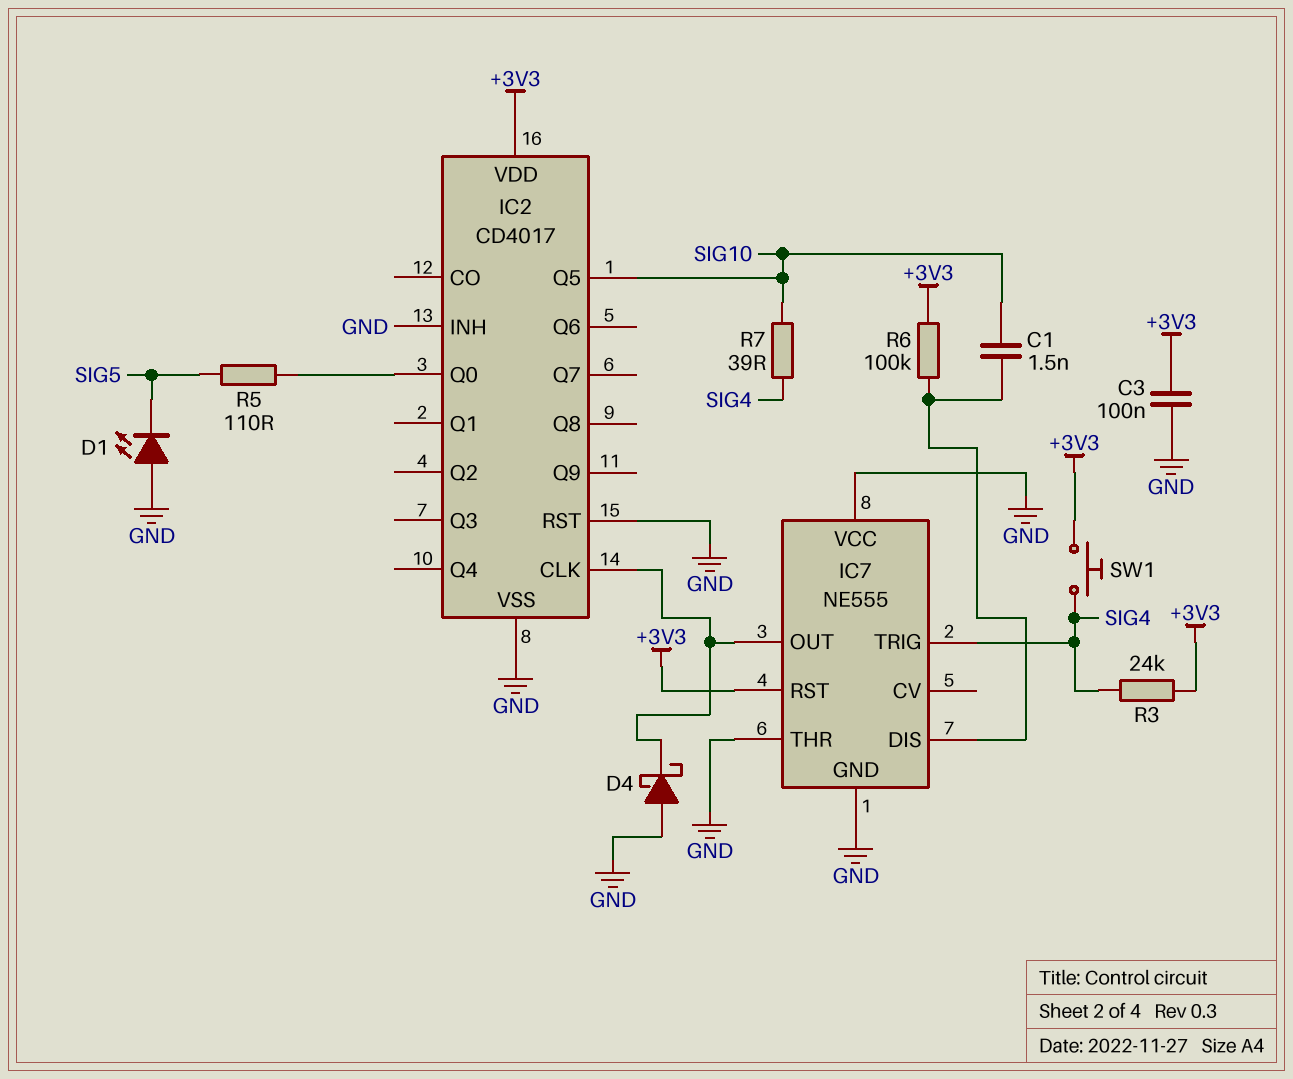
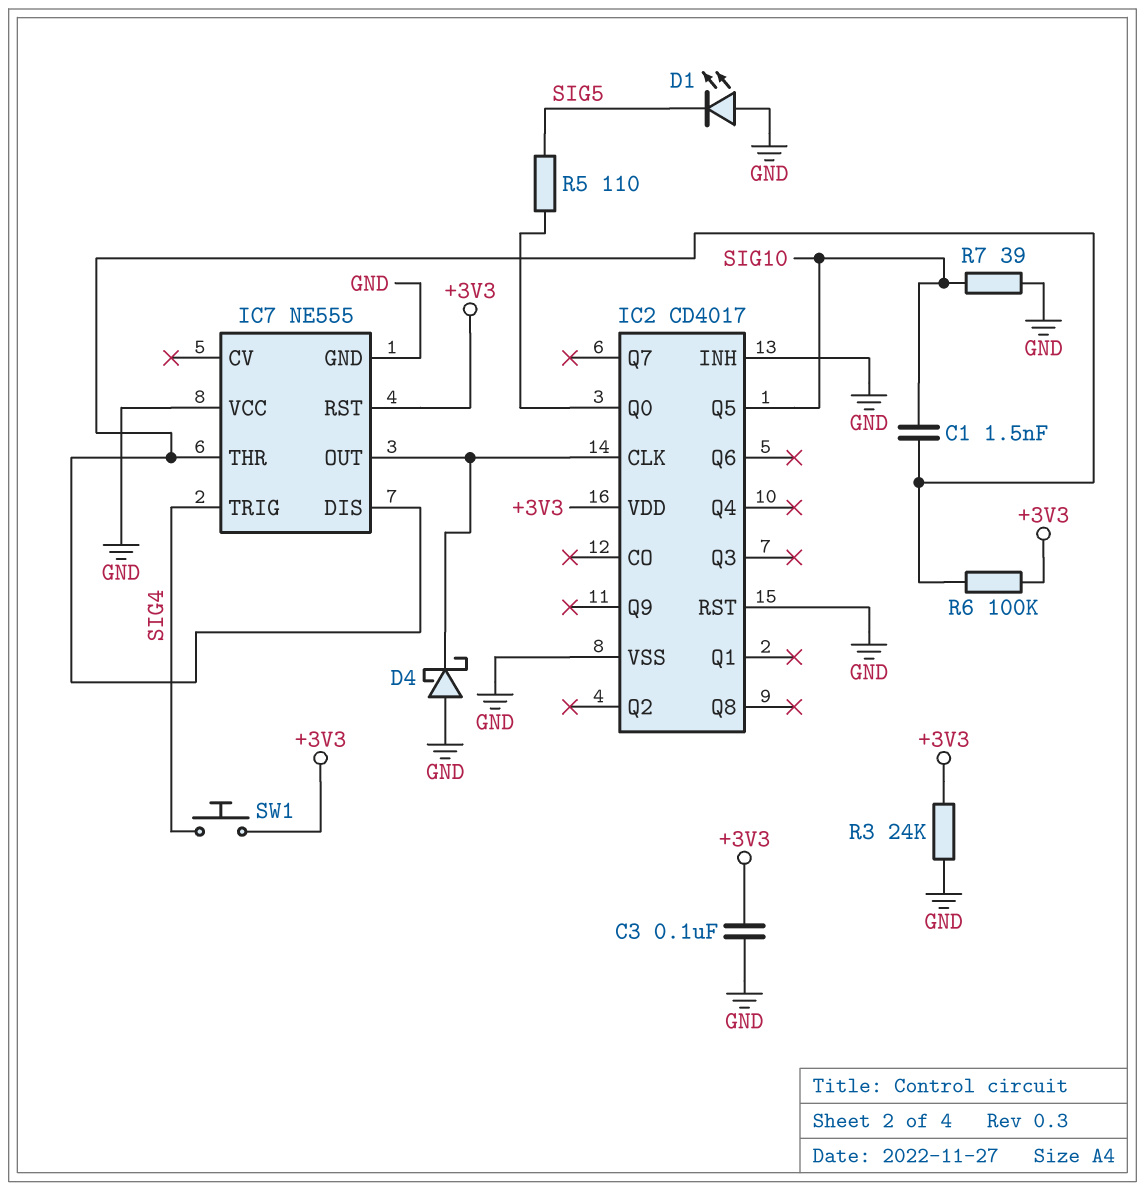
IC7 pin THR: GND -> IC7/DIS
R3: 24k (+3V3, SIG4) -> 24k (+3V3, GND)
R7: 39 (SIG4, SIG10) -> 39 (GND, SIG10)

